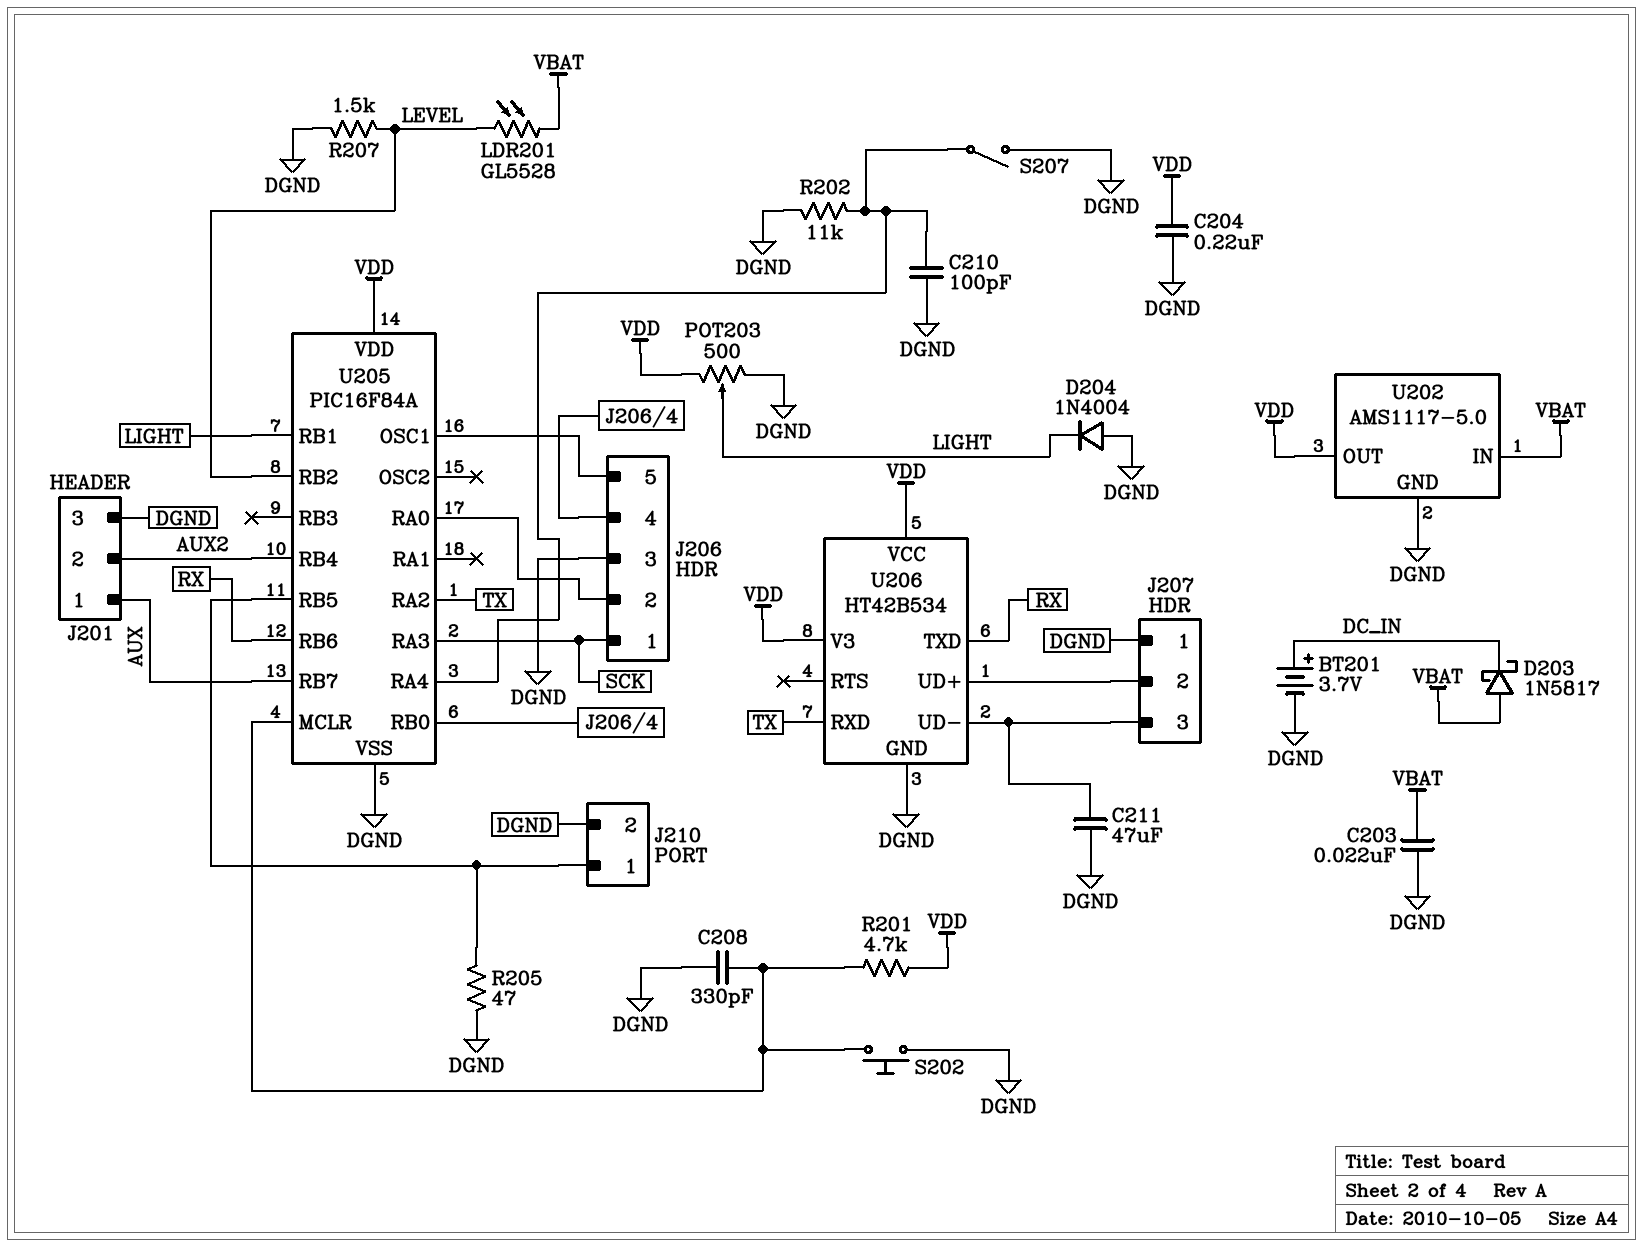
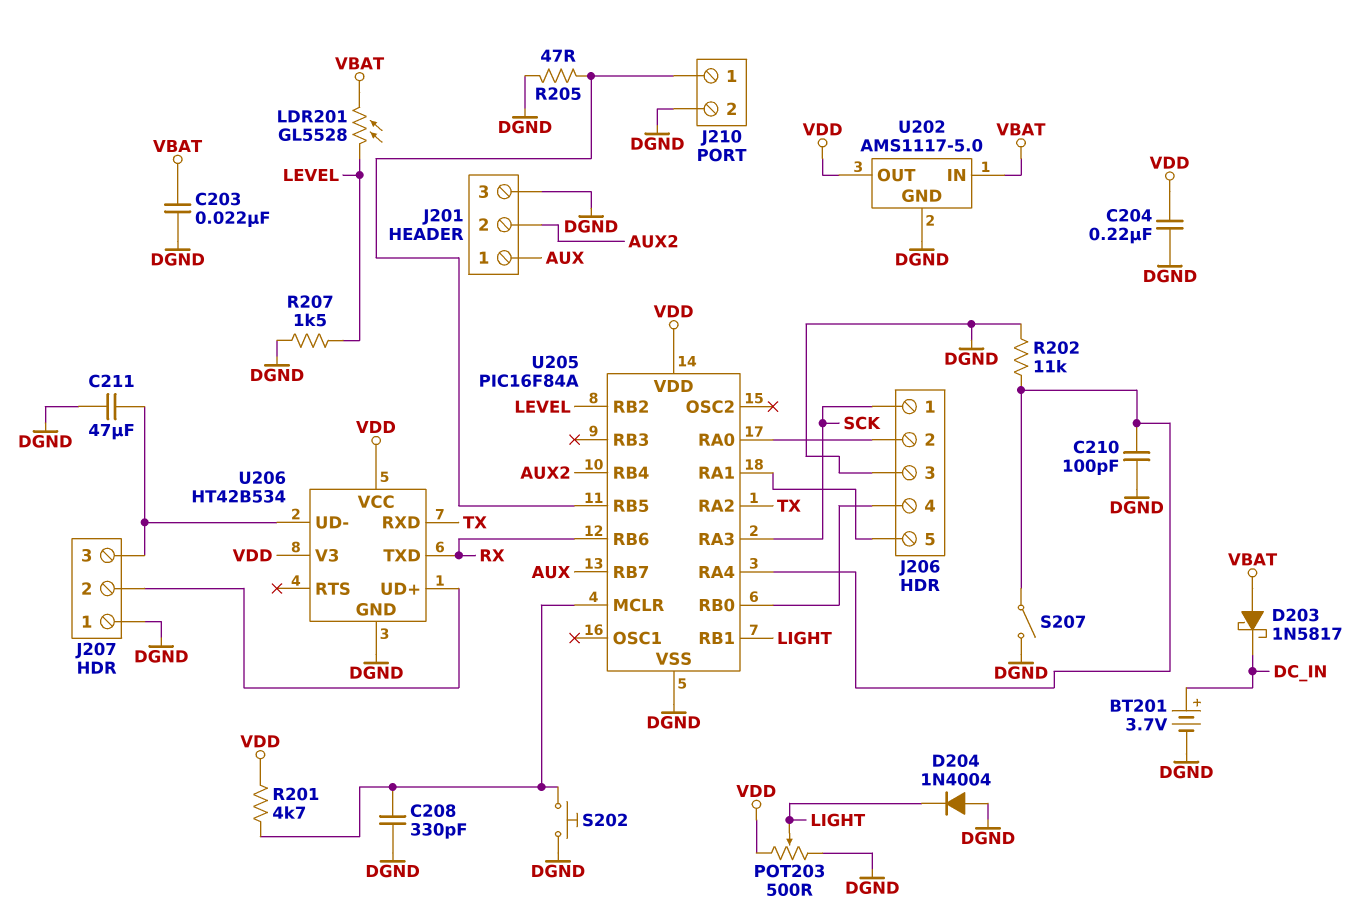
U205 pin OSC1: J206/5 -> none
U205 pin RA1: none -> J206/5

